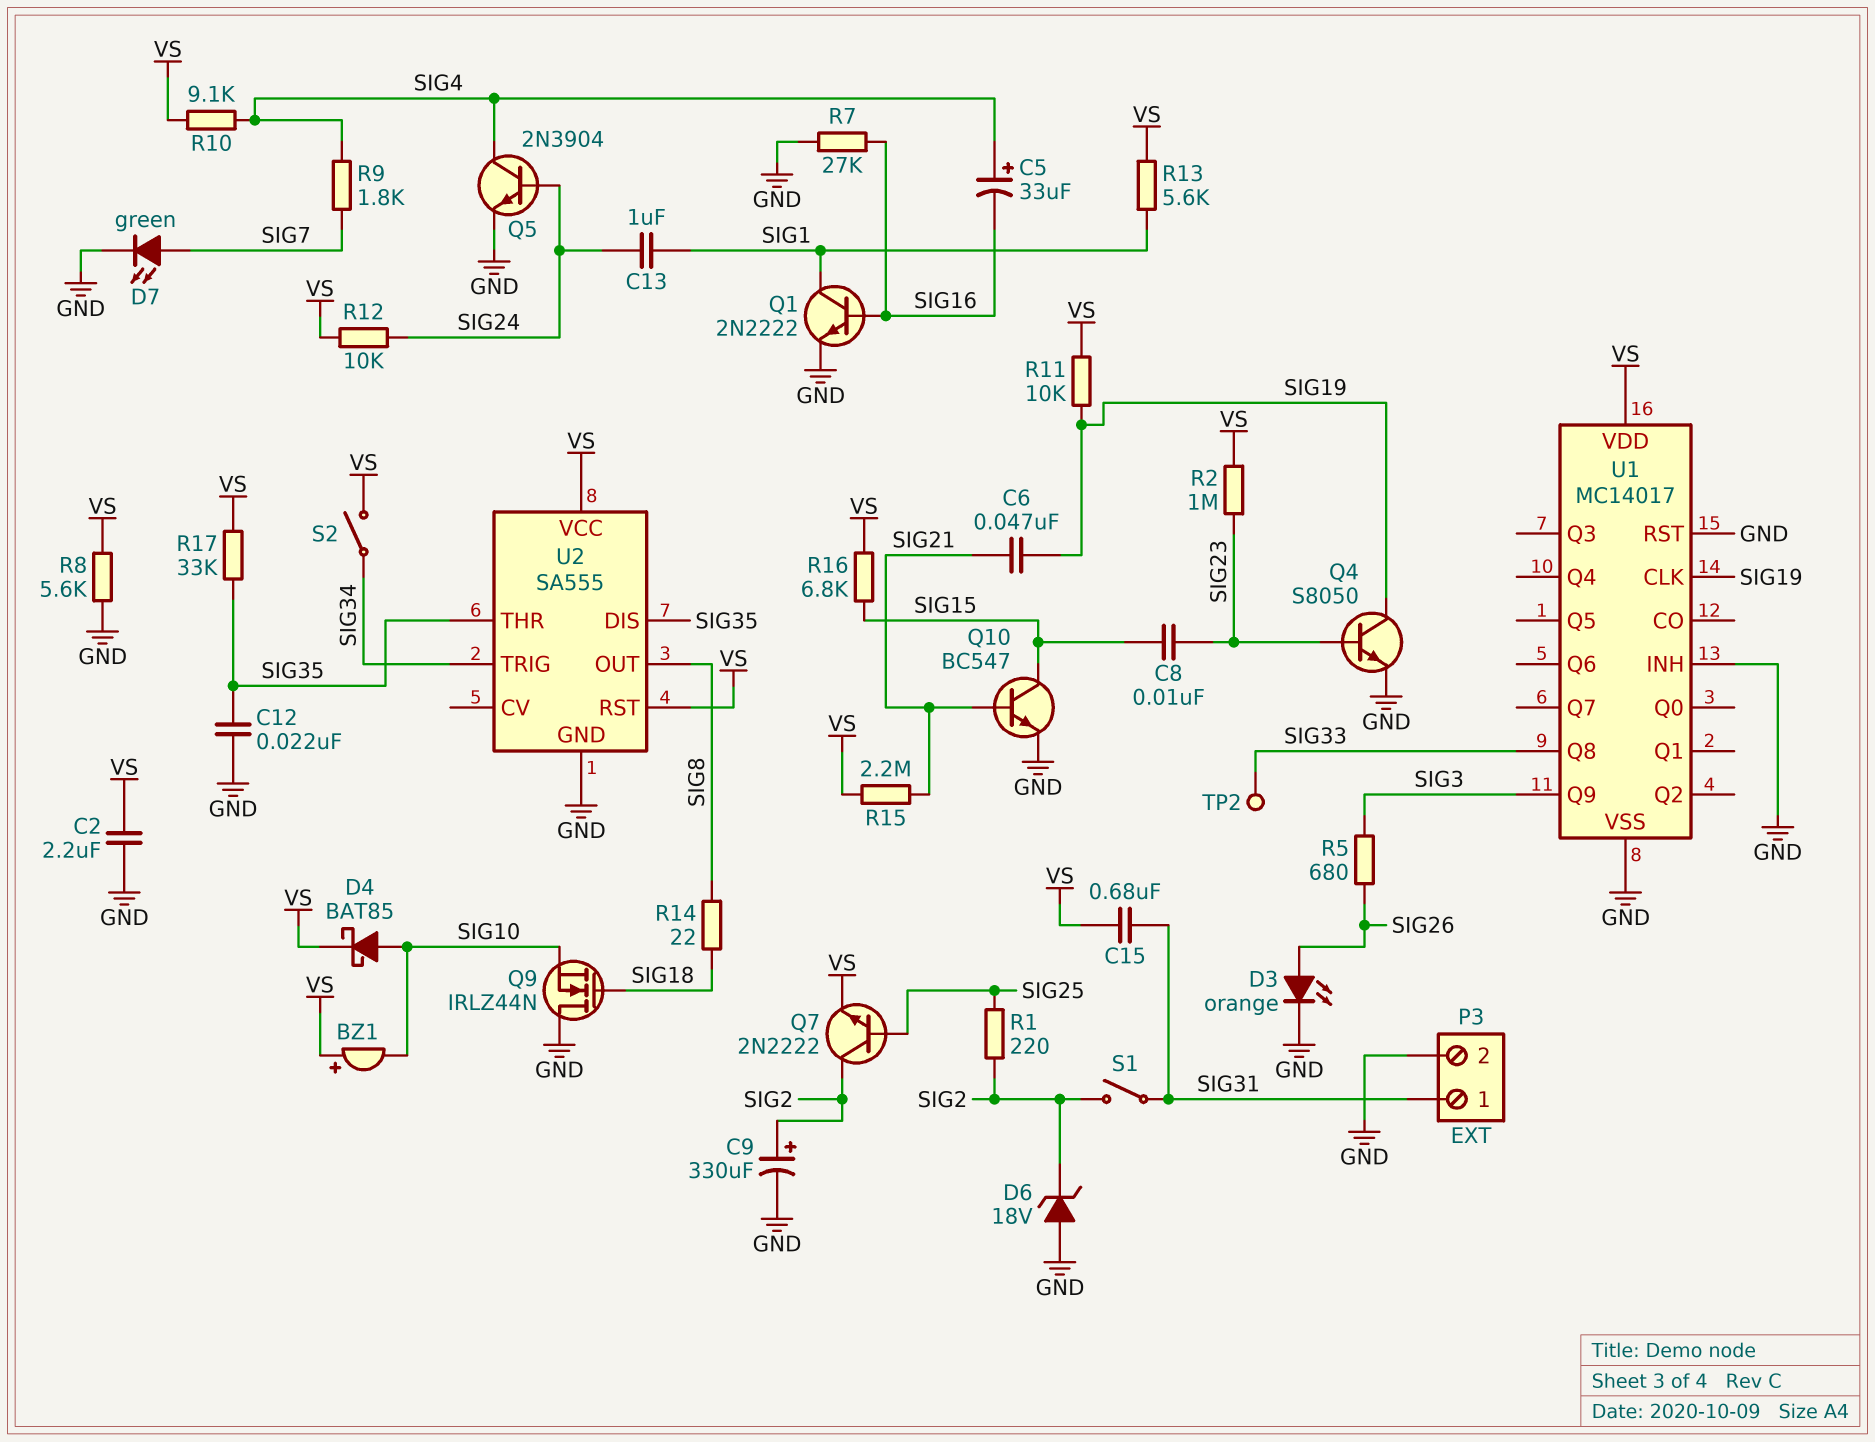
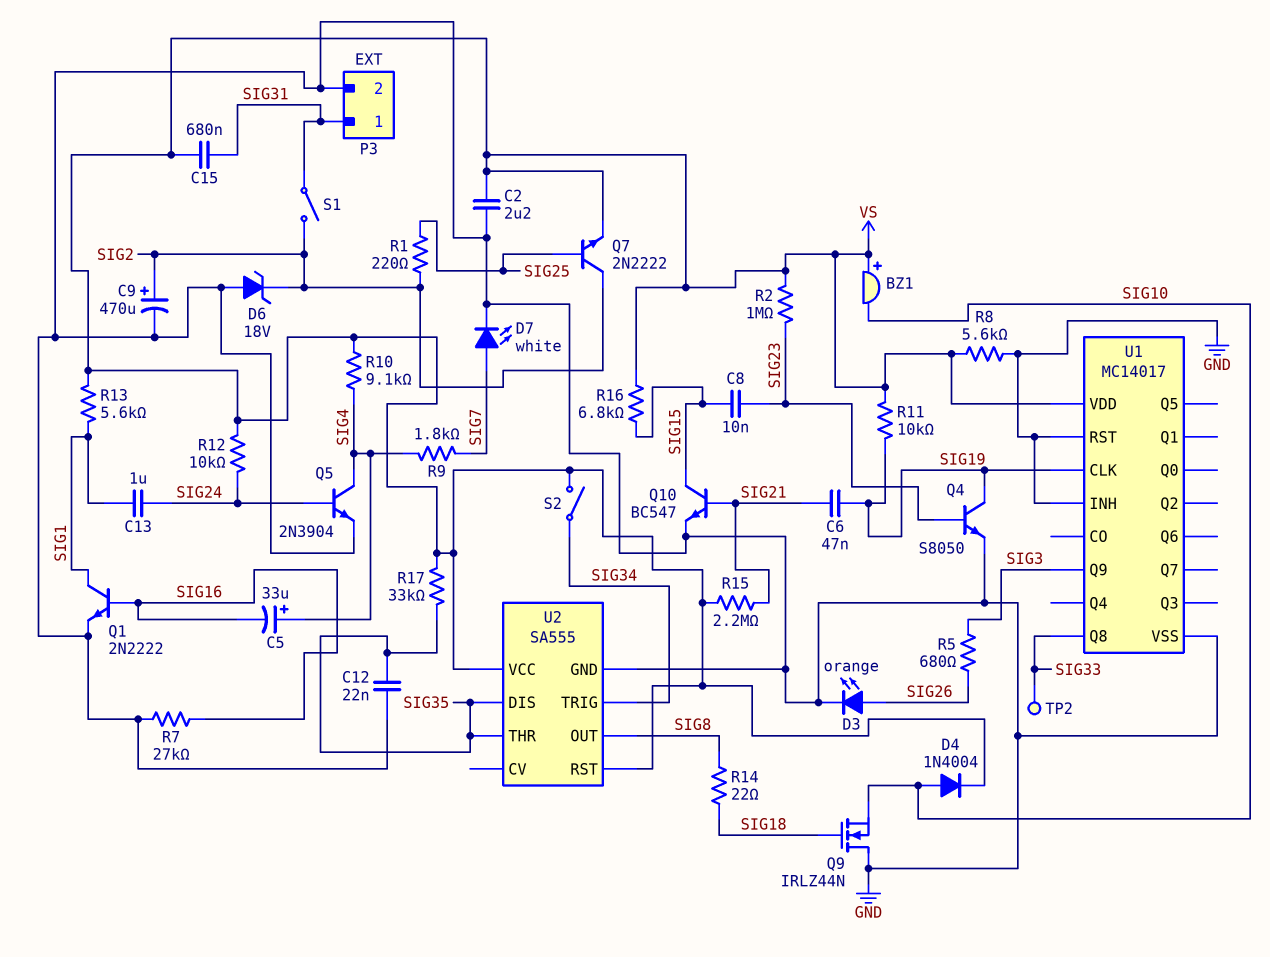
C9: 330uF (plus SIG2, minus GND) -> 470uF (plus SIG2, minus GND)
D4: schottky BAT85 (A SIG10, K VS) -> diode 1N4004 (A SIG10, K VS)
D7: LED green (A SIG7, K GND) -> LED white (A SIG7, K GND)

